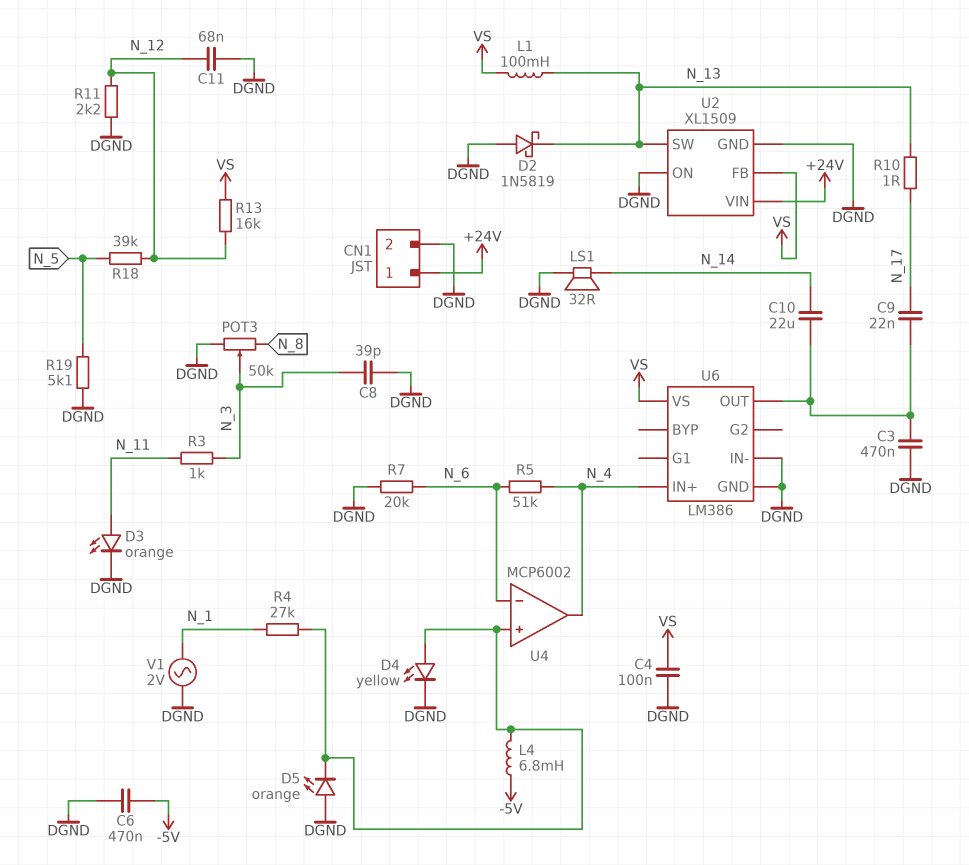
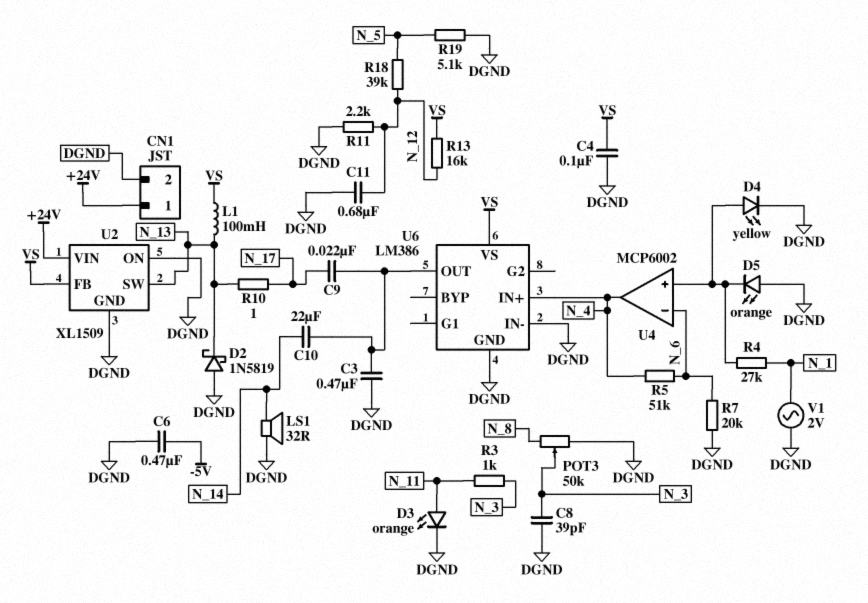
C11: 68nF (DGND, N_12) -> 680nF (DGND, N_12)
L4: 6.8mH (-5V, U4/in+) -> none

